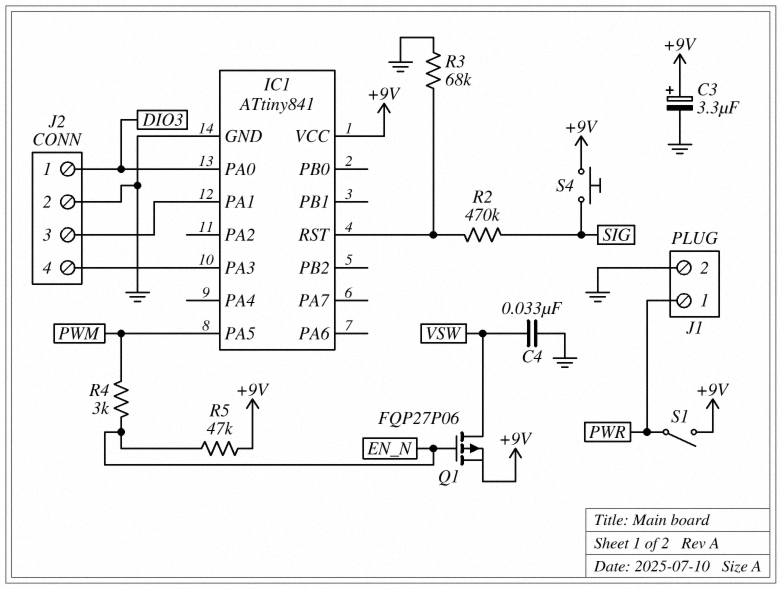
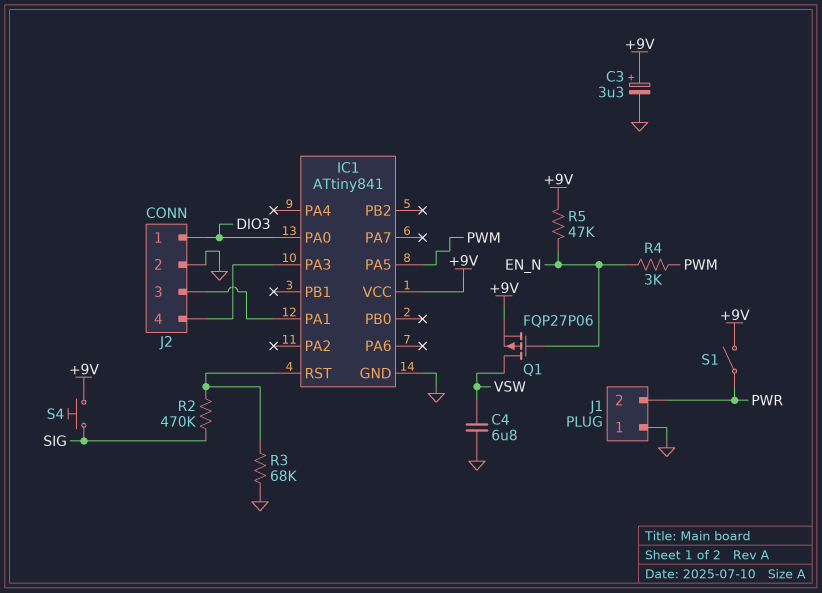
C4: 33nF (GND, VSW) -> 6.8uF (GND, VSW)
J1 pin 1: PWR -> GND
J1 pin 2: GND -> PWR

